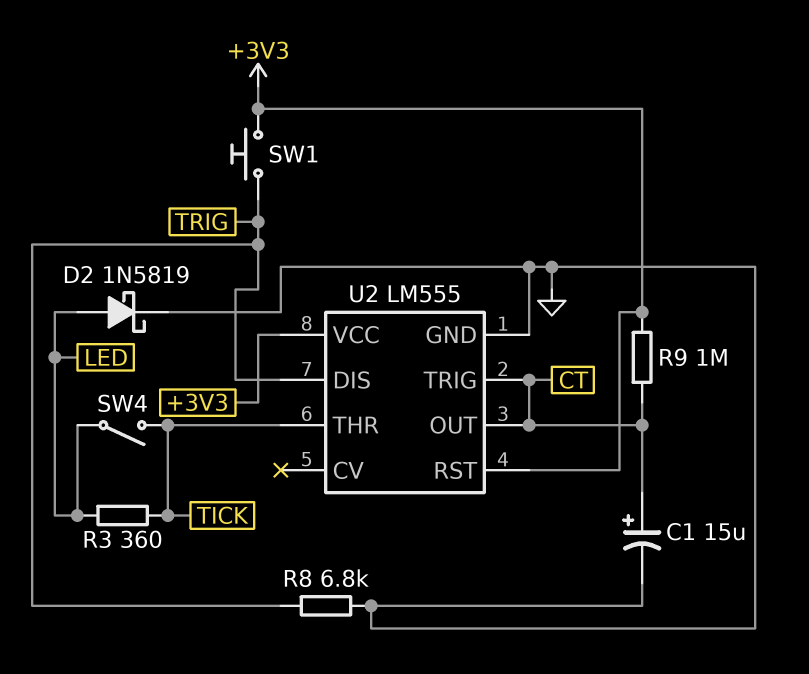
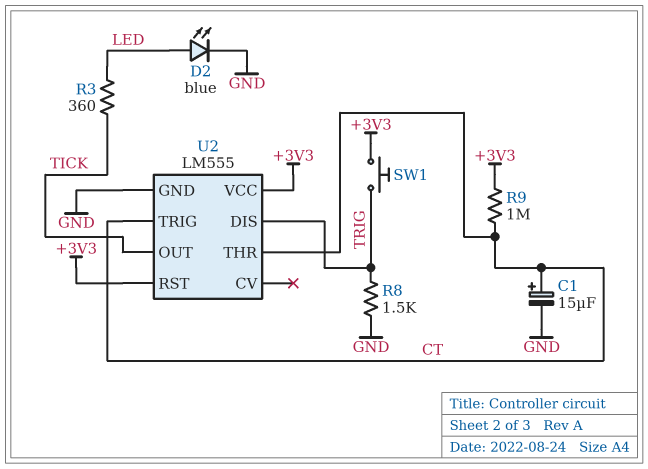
D2: schottky 1N5819 (A LED, K GND) -> LED blue (A LED, K GND)
R8: 6.8k (GND, TRIG) -> 1.5k (GND, TRIG)
SW4: switch (LED, TICK) -> none
U2 pin OUT: CT -> TICK
U2 pin THR: TICK -> CT

